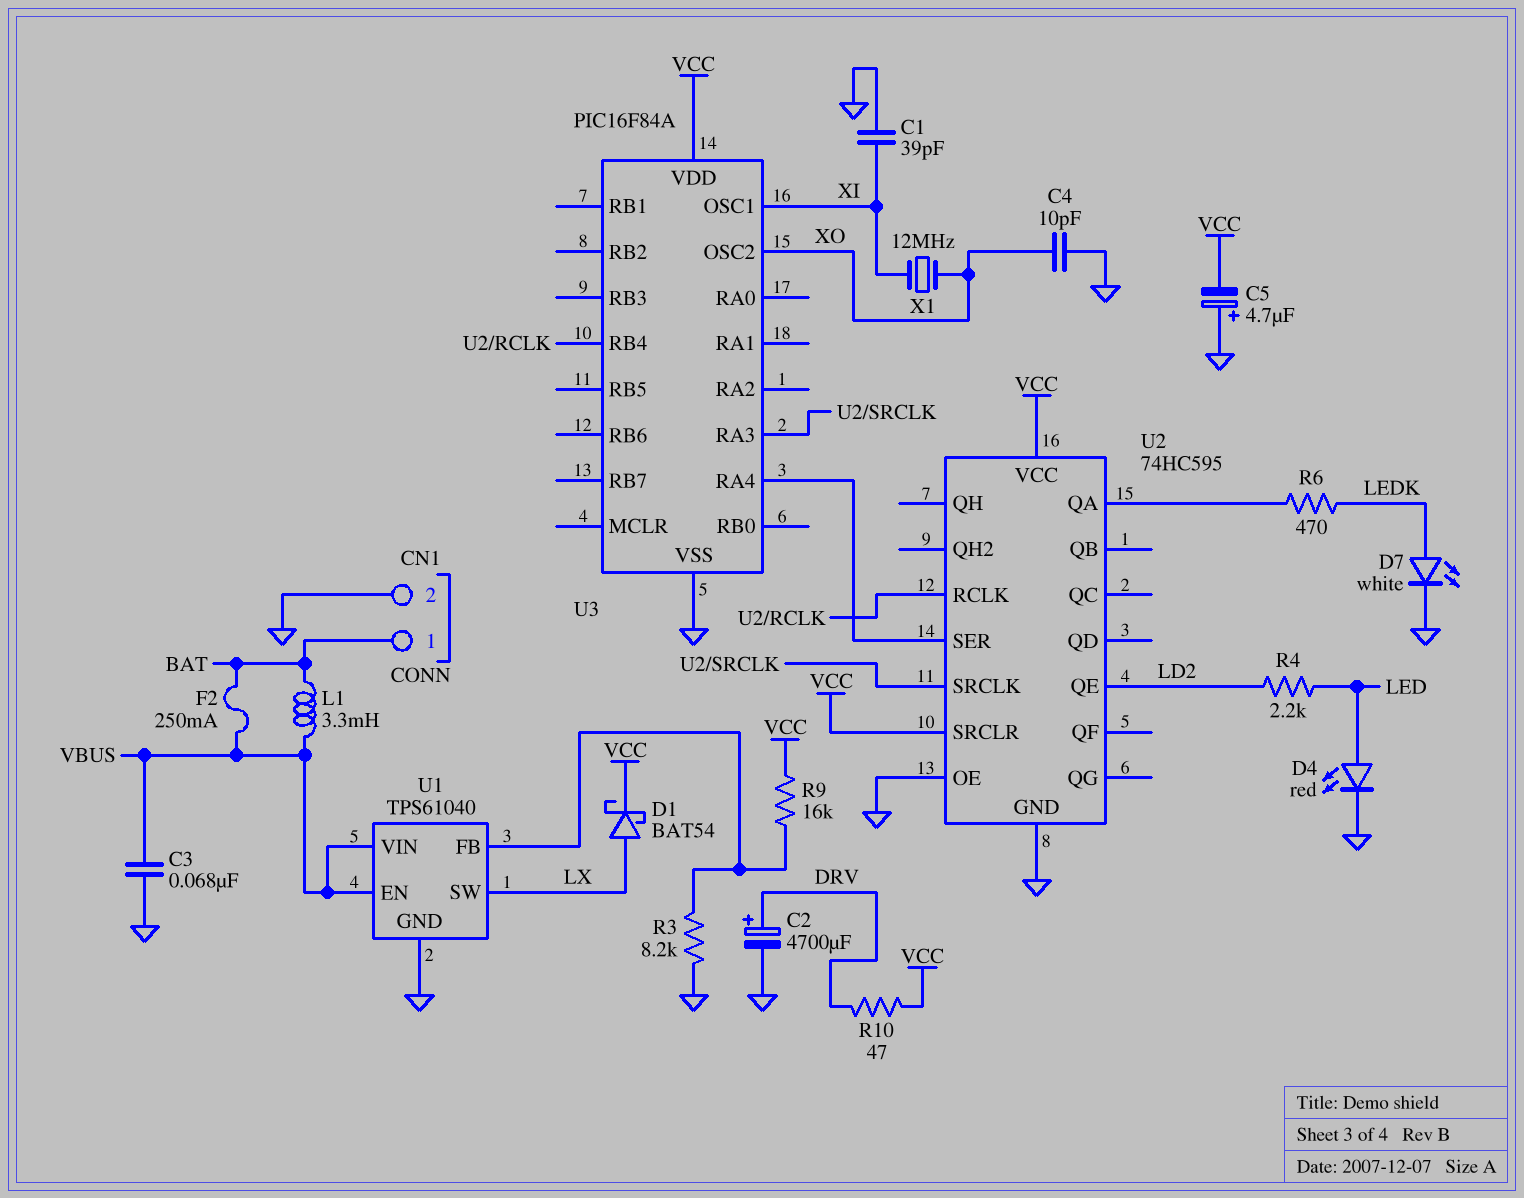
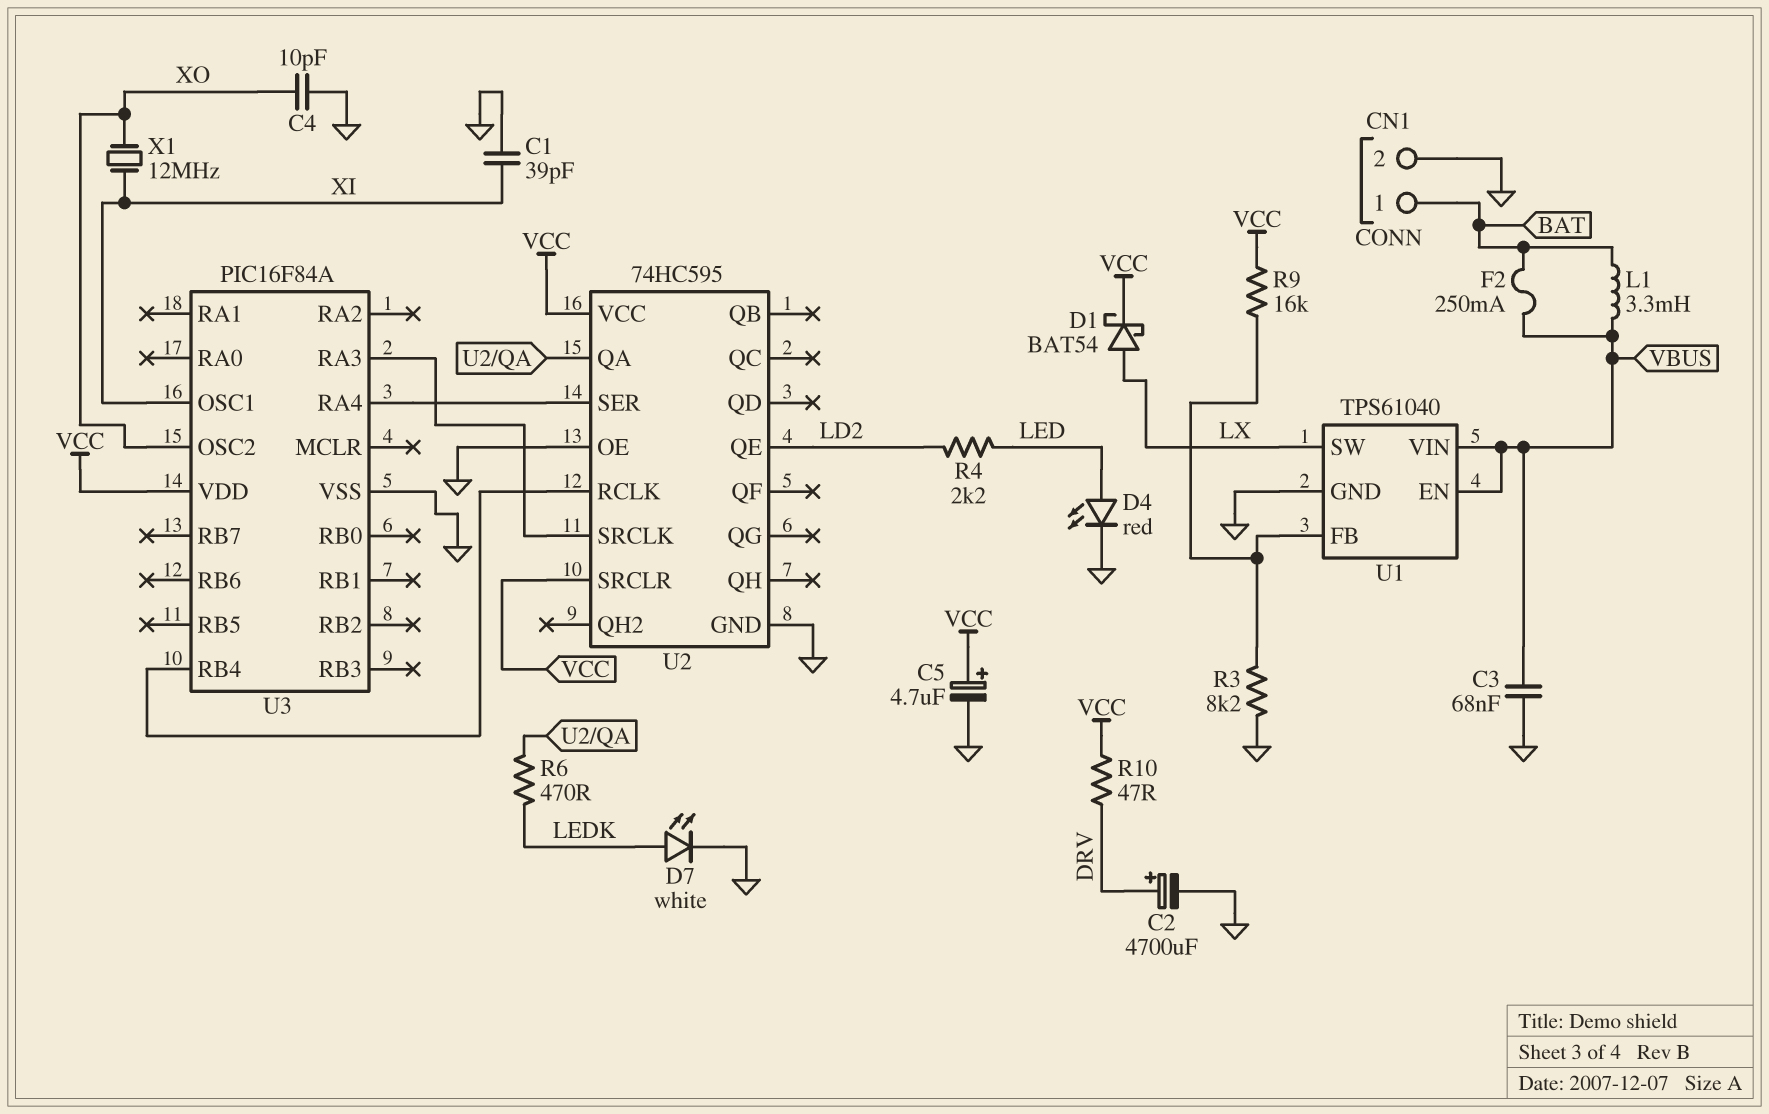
C5: 4.7uF (plus GND, minus VCC) -> 4.7uF (plus VCC, minus GND)

